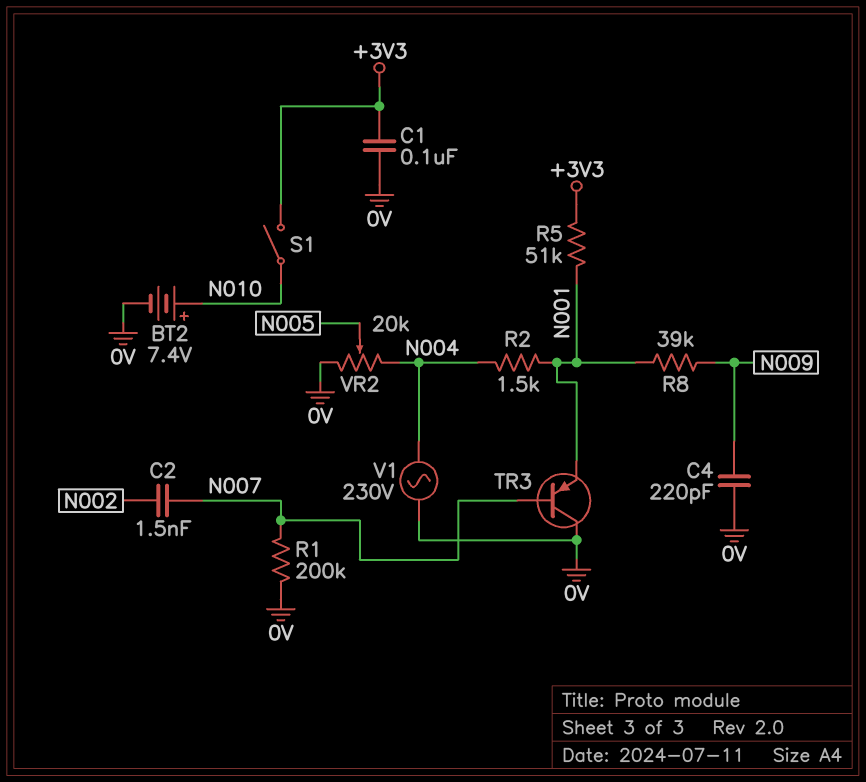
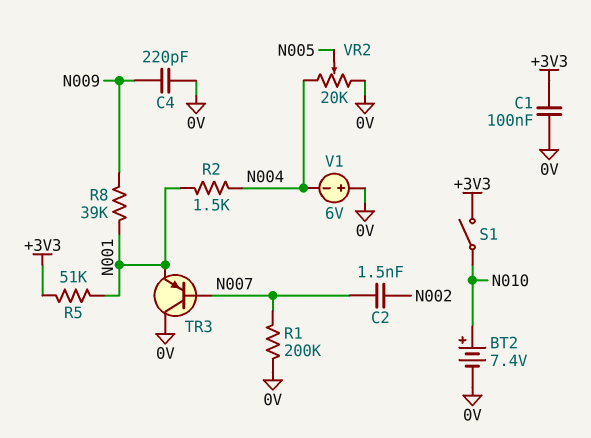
V1: AC 230V (0V, N004) -> 6V (plus 0V, minus N004)

